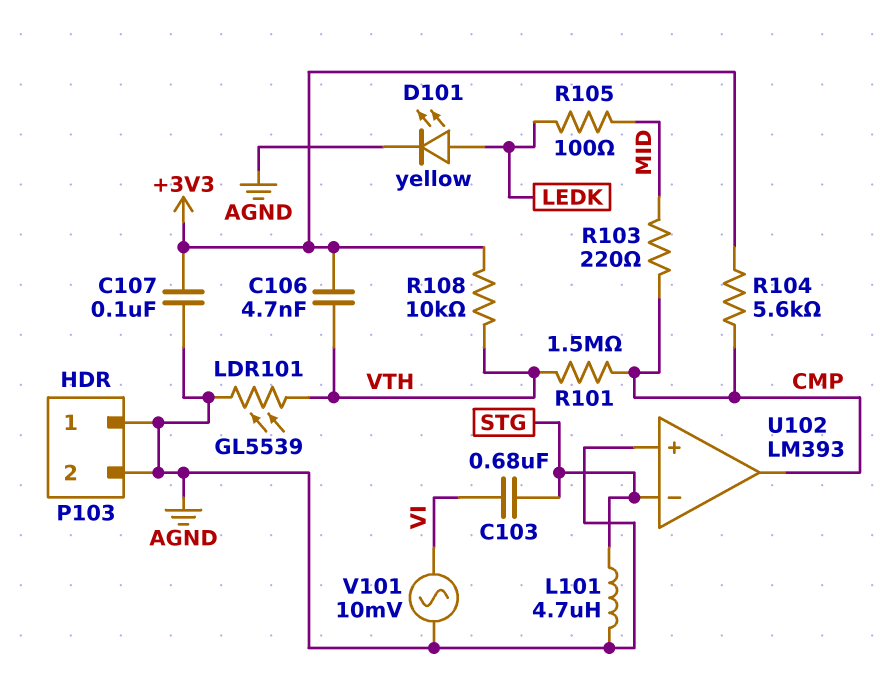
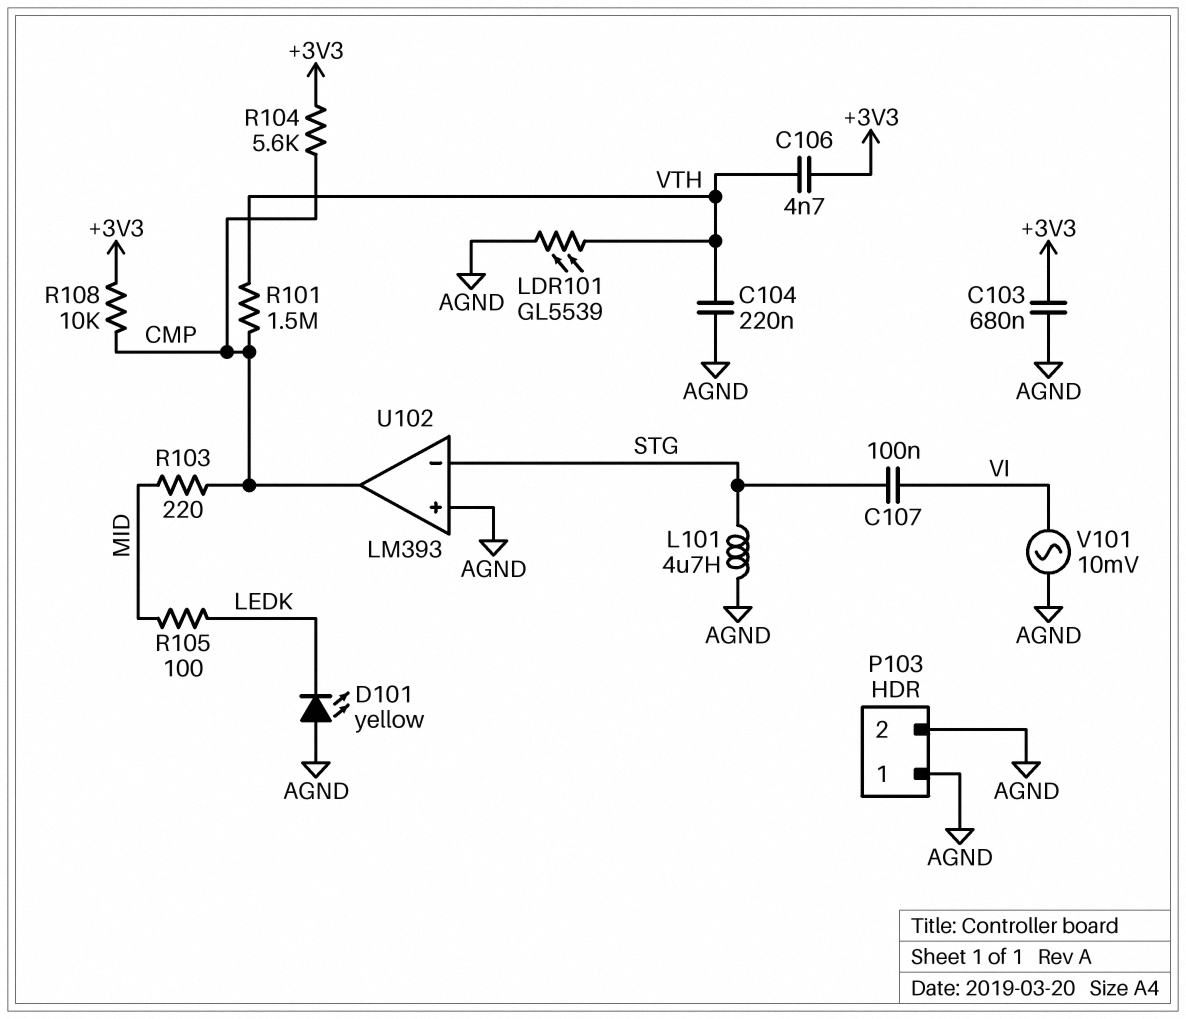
C103: 680nF (STG, VI) -> 680nF (+3V3, AGND)
C104: none -> 220nF (AGND, VTH)
C107: 100nF (+3V3, AGND) -> 100nF (STG, VI)
D101: LED yellow (A LEDK, K AGND) -> LED yellow (A AGND, K LEDK)
R108: 10k (+3V3, VTH) -> 10k (+3V3, CMP)

